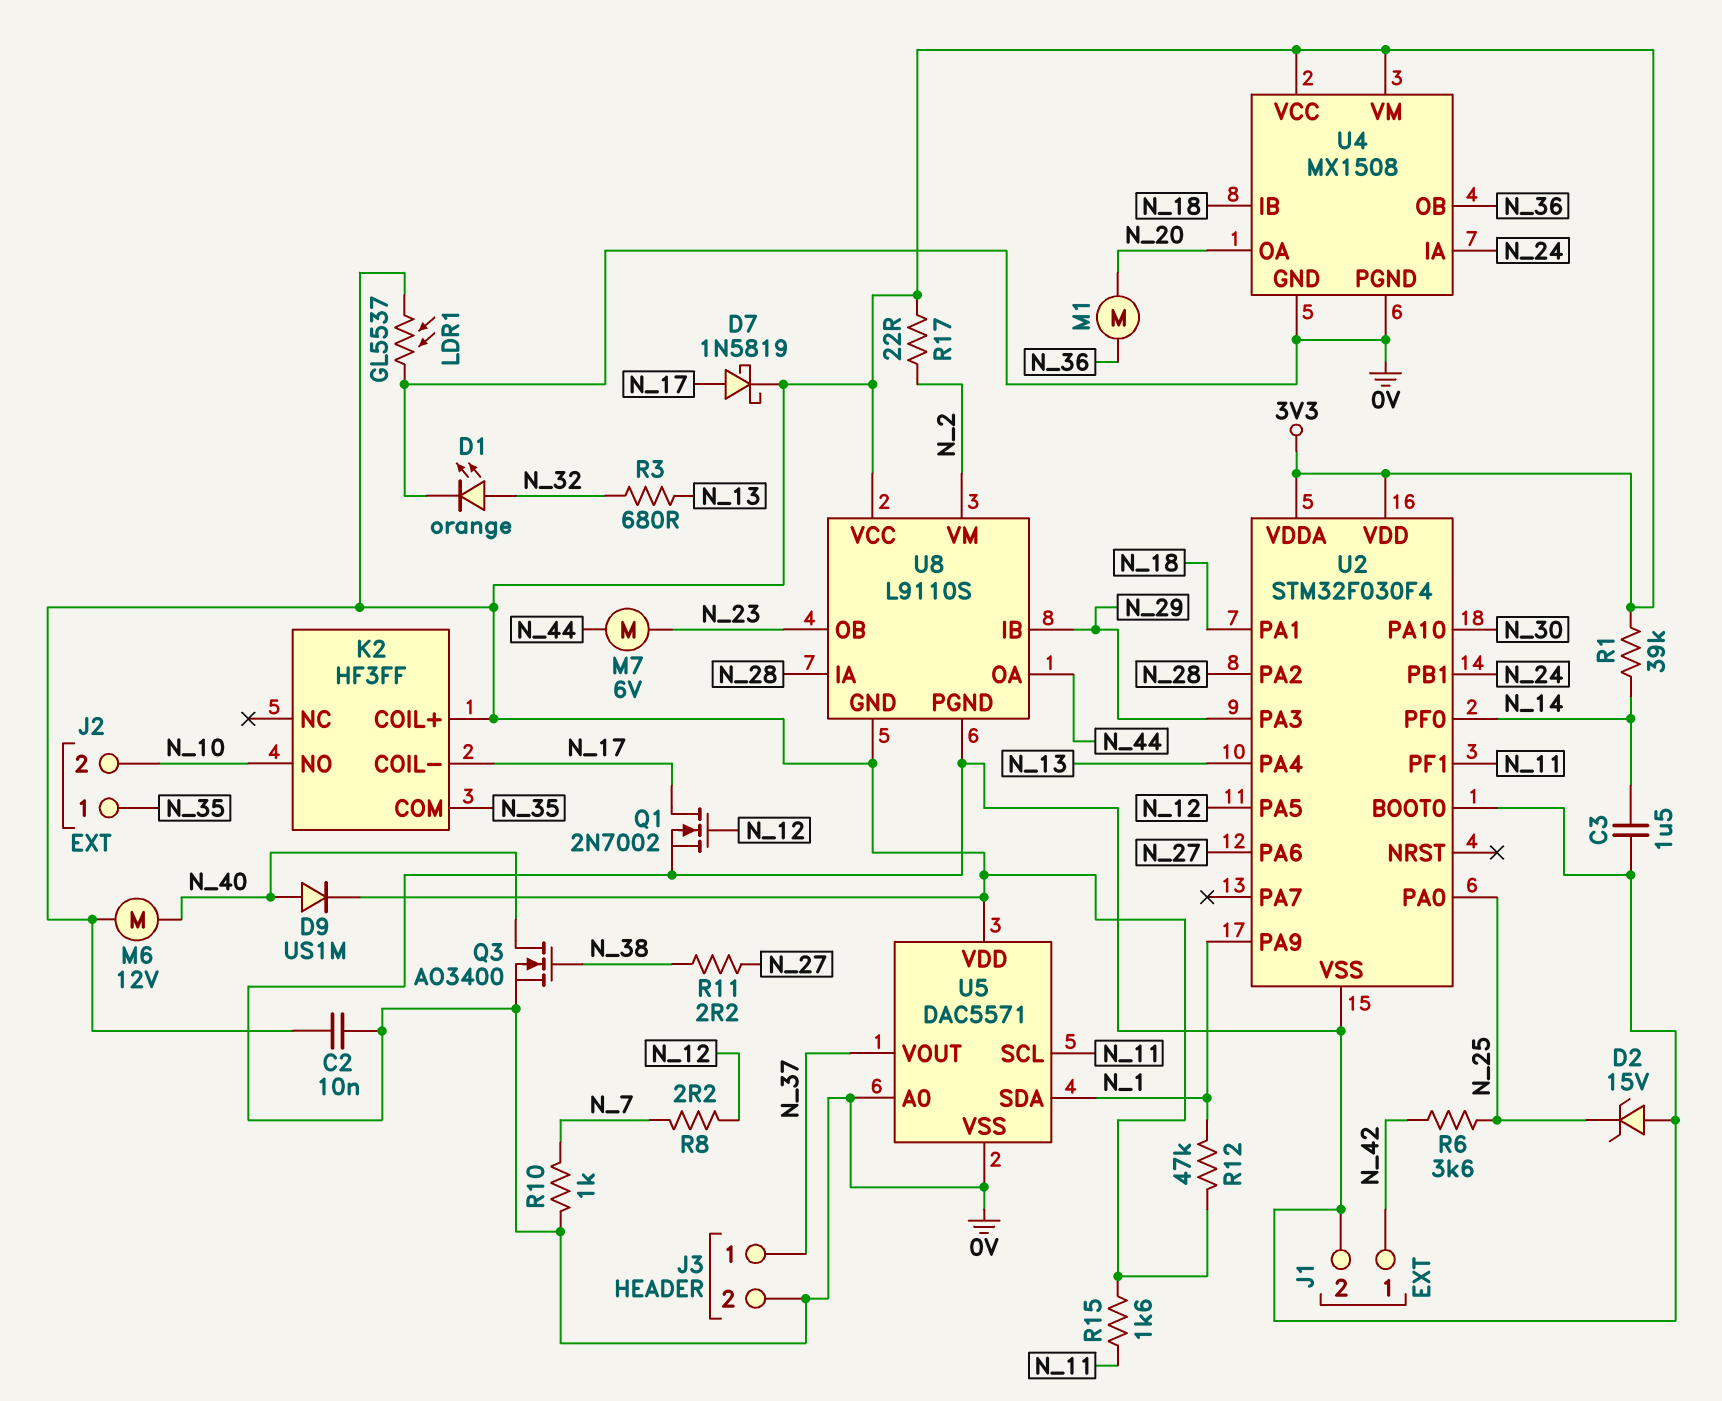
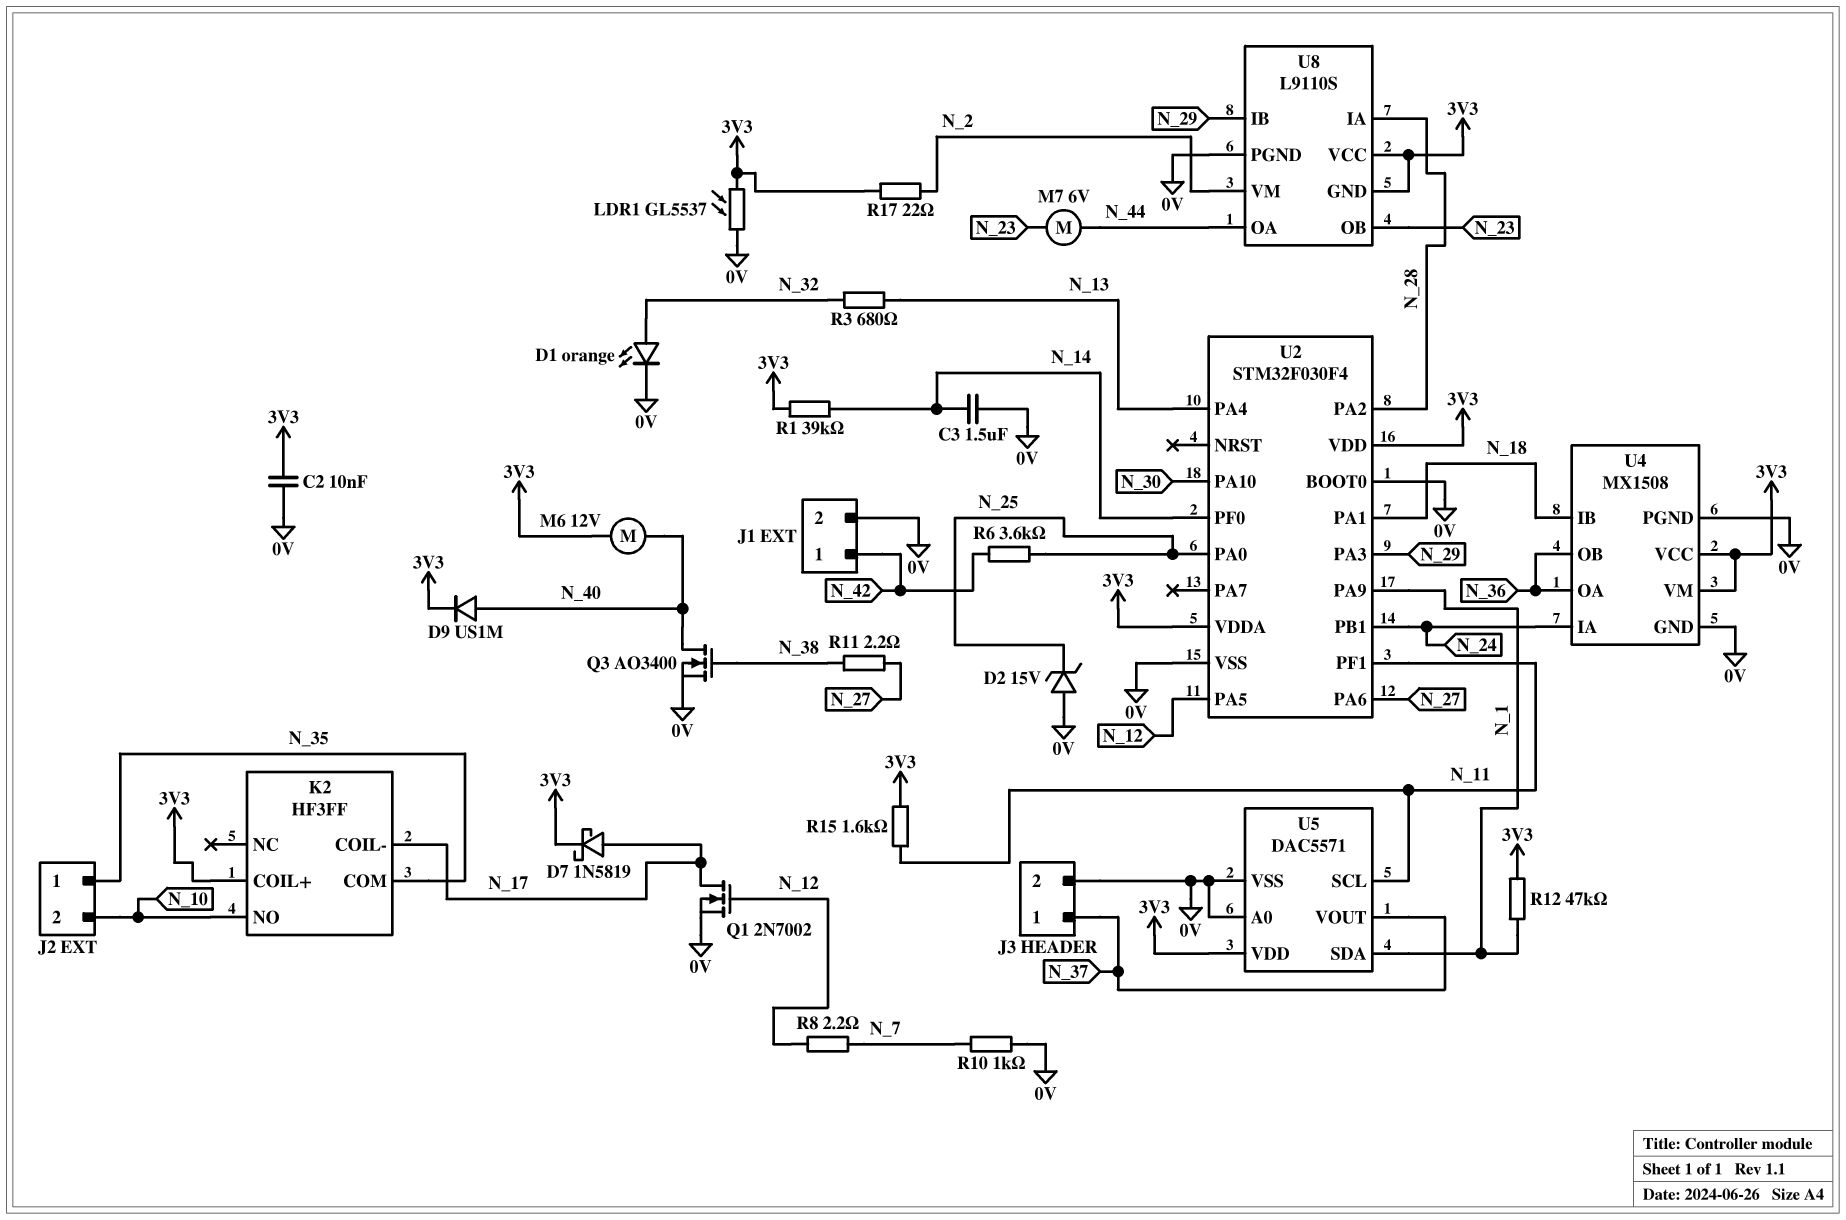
M1: motor (N_20, N_36) -> none
U4 pin OA: N_20 -> N_36

